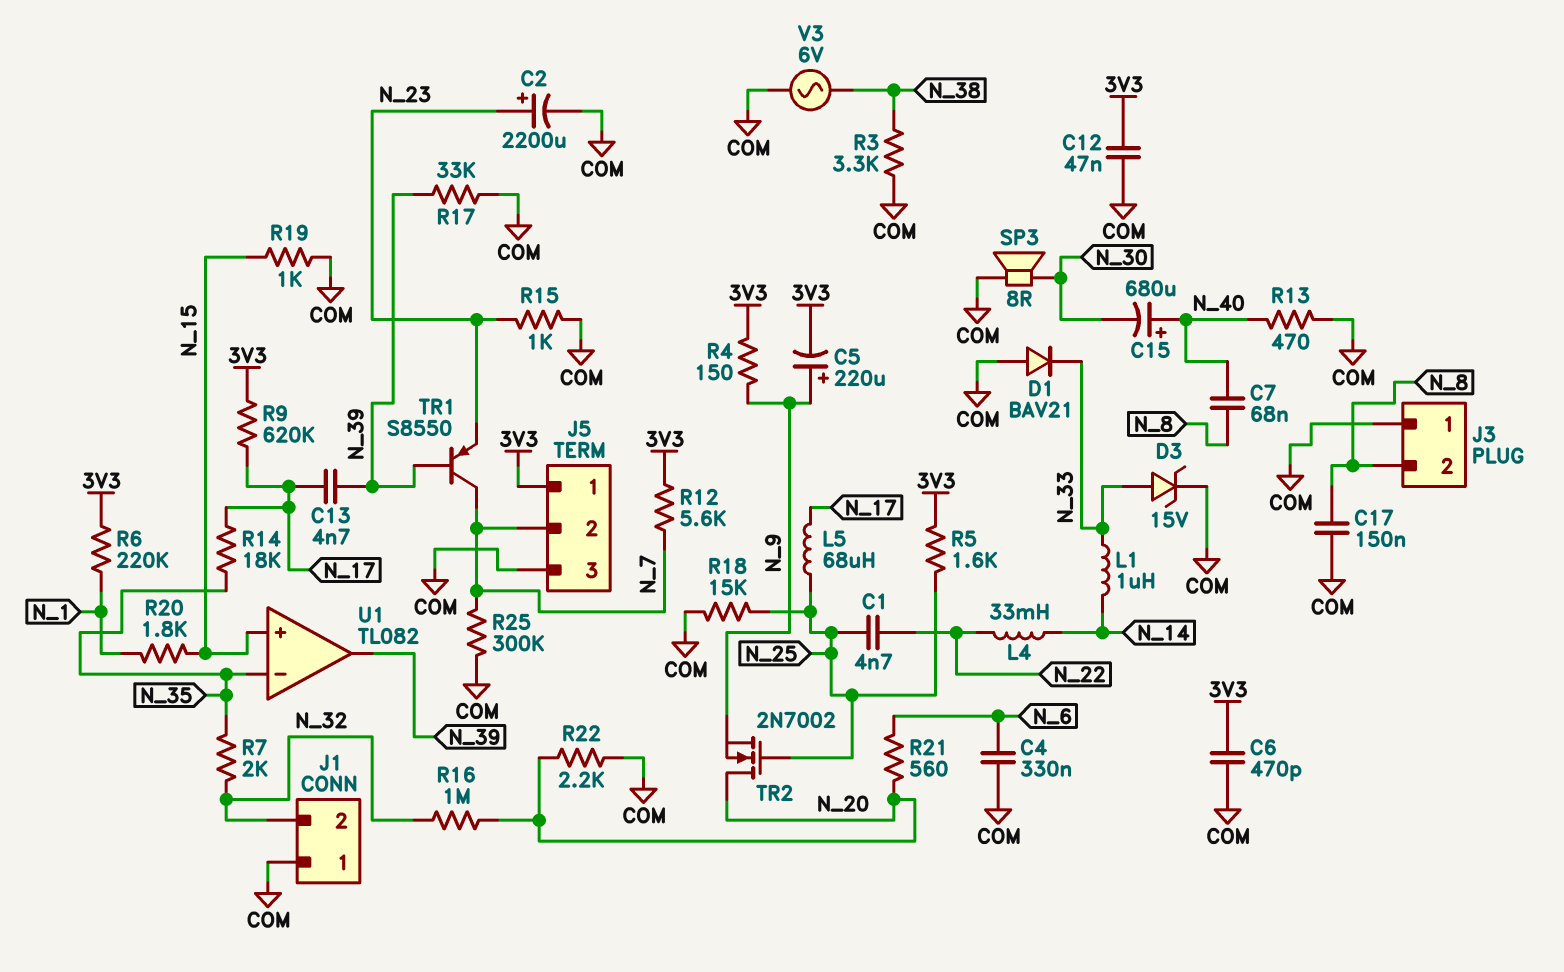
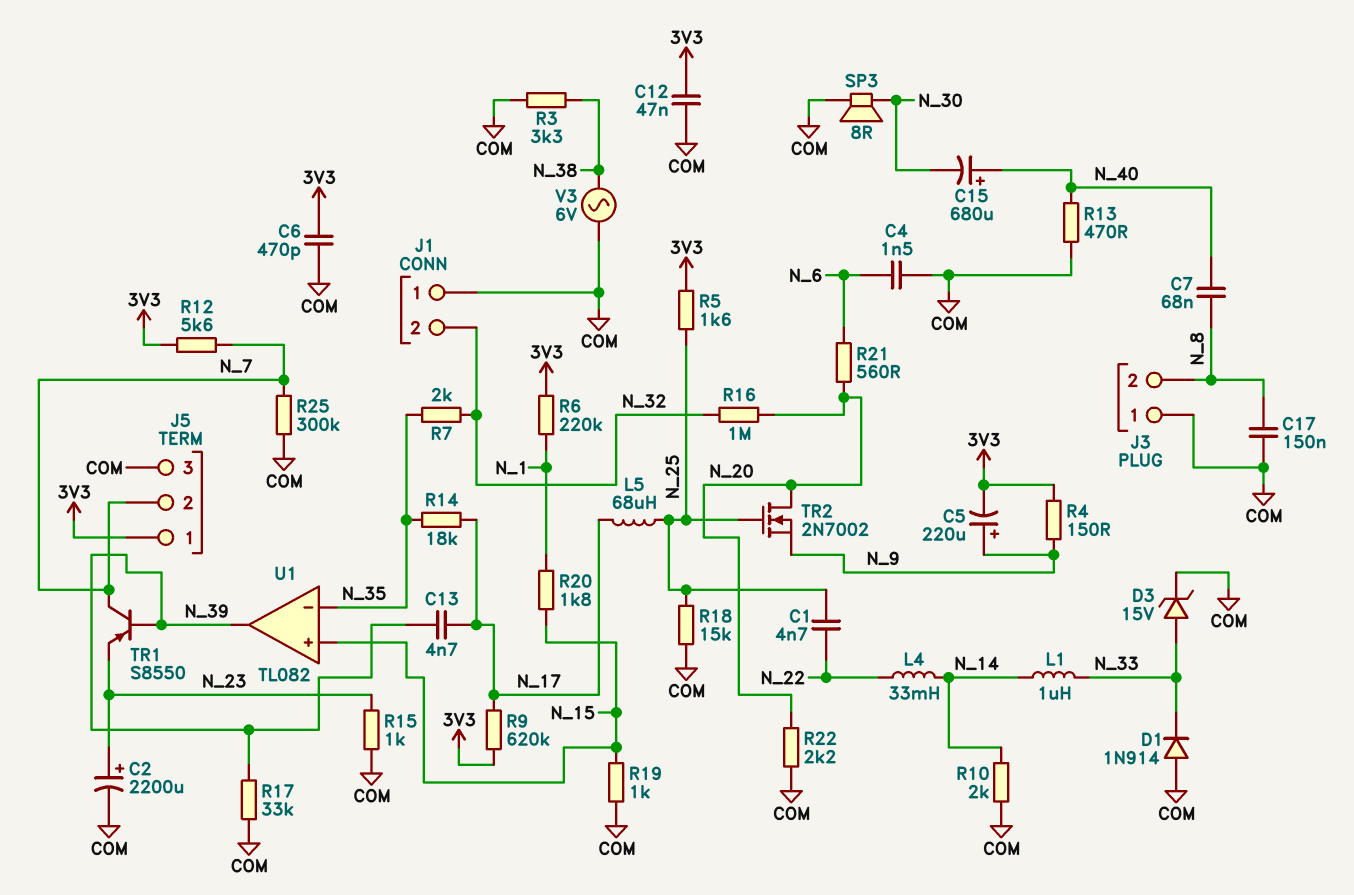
C4: 330nF (COM, N_6) -> 1.5nF (COM, N_6)
D1: diode BAV21 (A COM, K N_33) -> diode 1N914 (A COM, K N_33)
R10: none -> 2k (COM, N_14)

